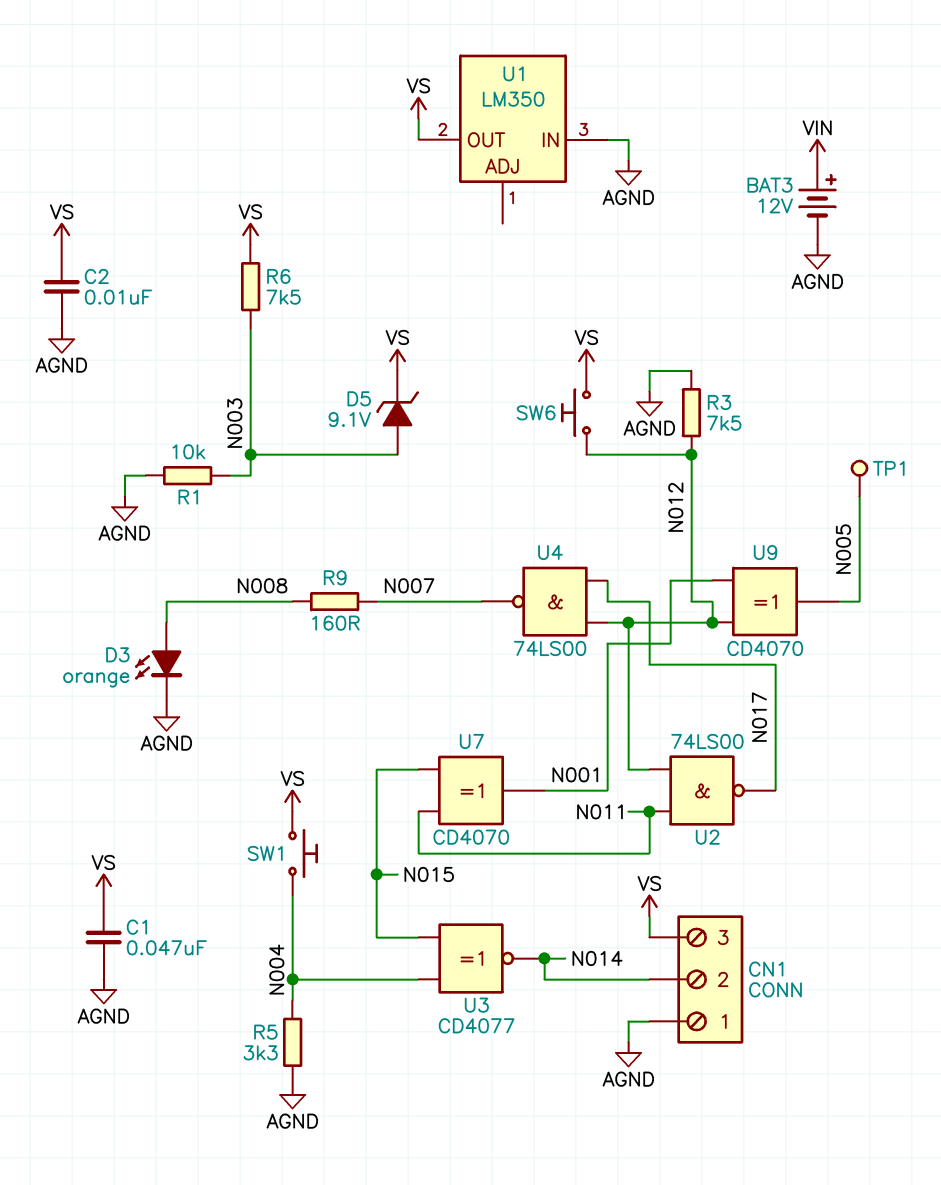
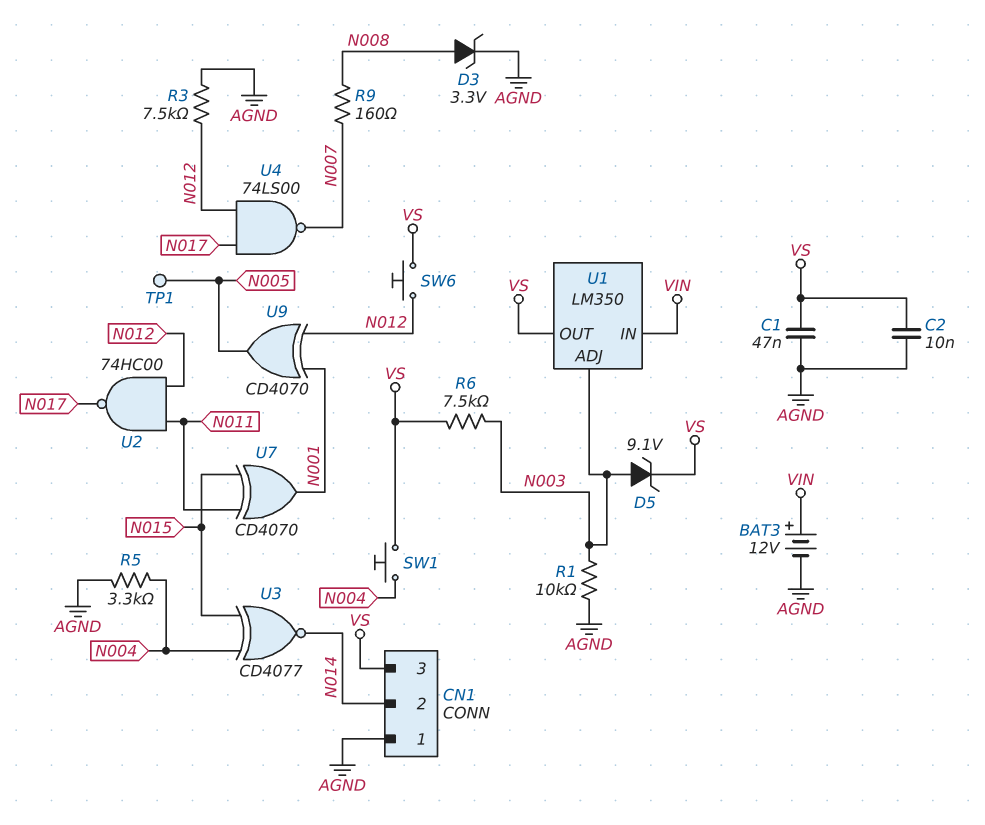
D3: LED orange (A N008, K AGND) -> zener 3.3V (A N008, K AGND)
U1 pin ADJ: none -> N003
U1 pin IN: AGND -> VIN
U2: NAND 74LS00 (in N011, in N012, out N017) -> NAND 74HC00 (in N011, in N012, out N017)

